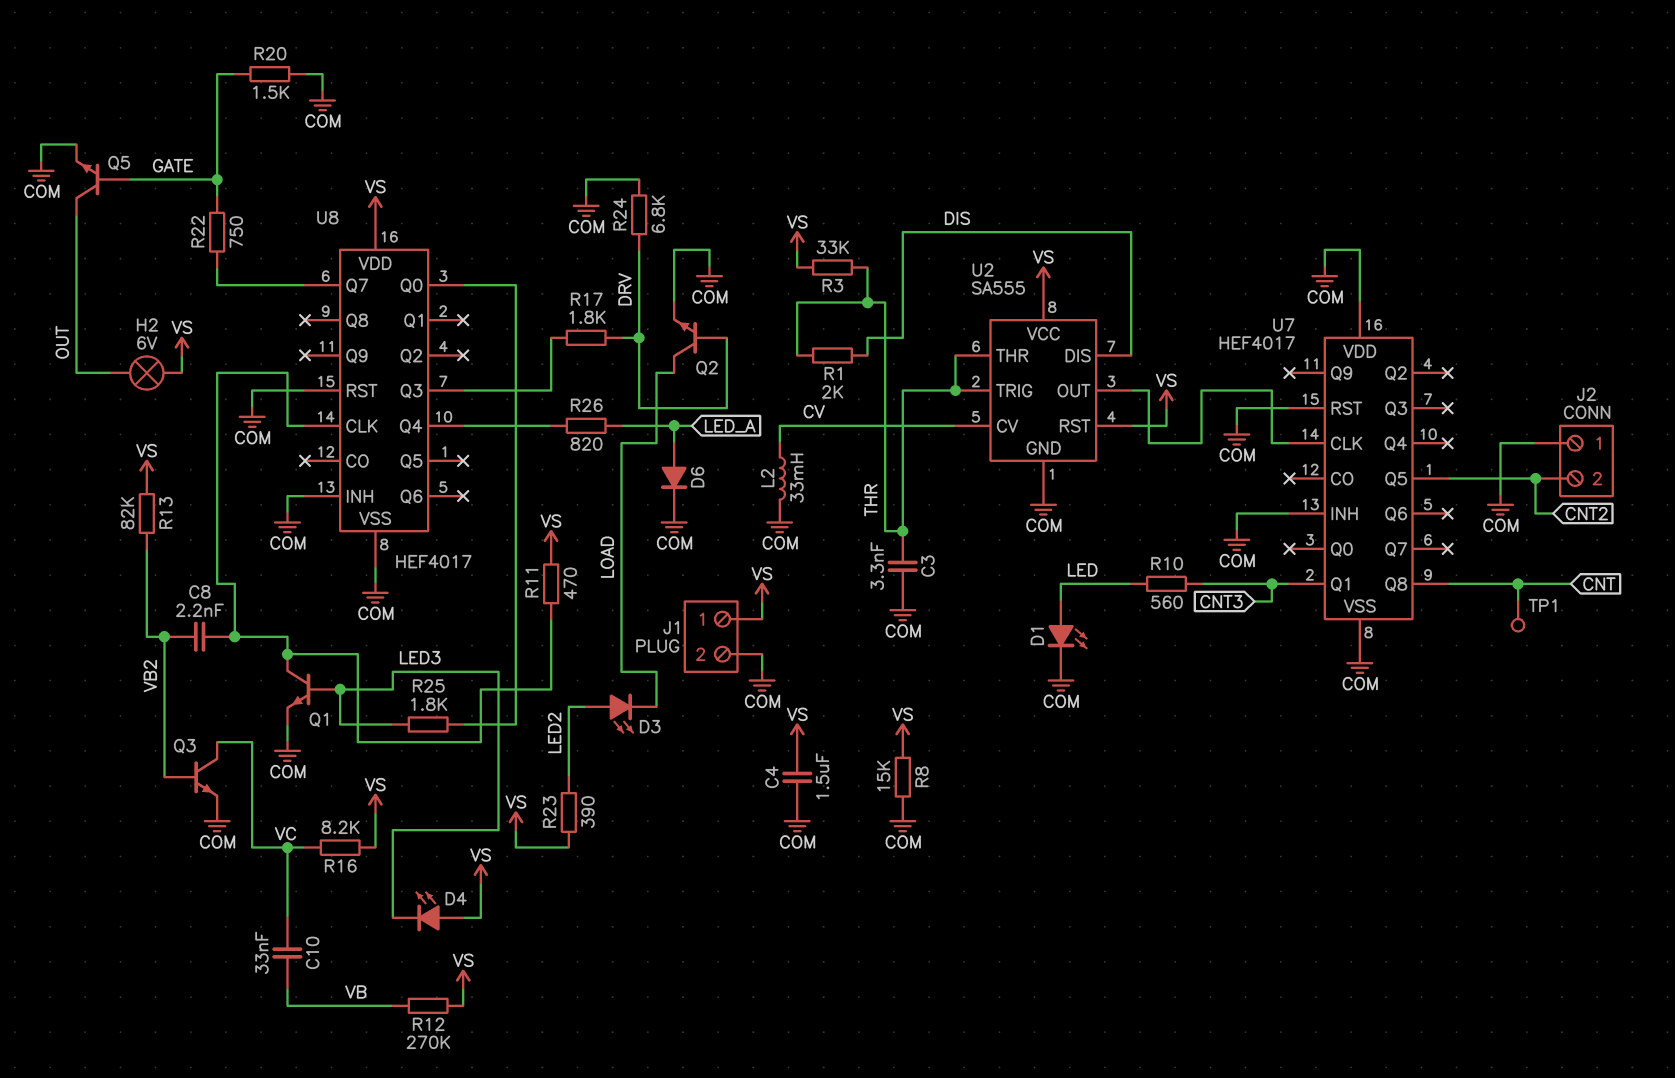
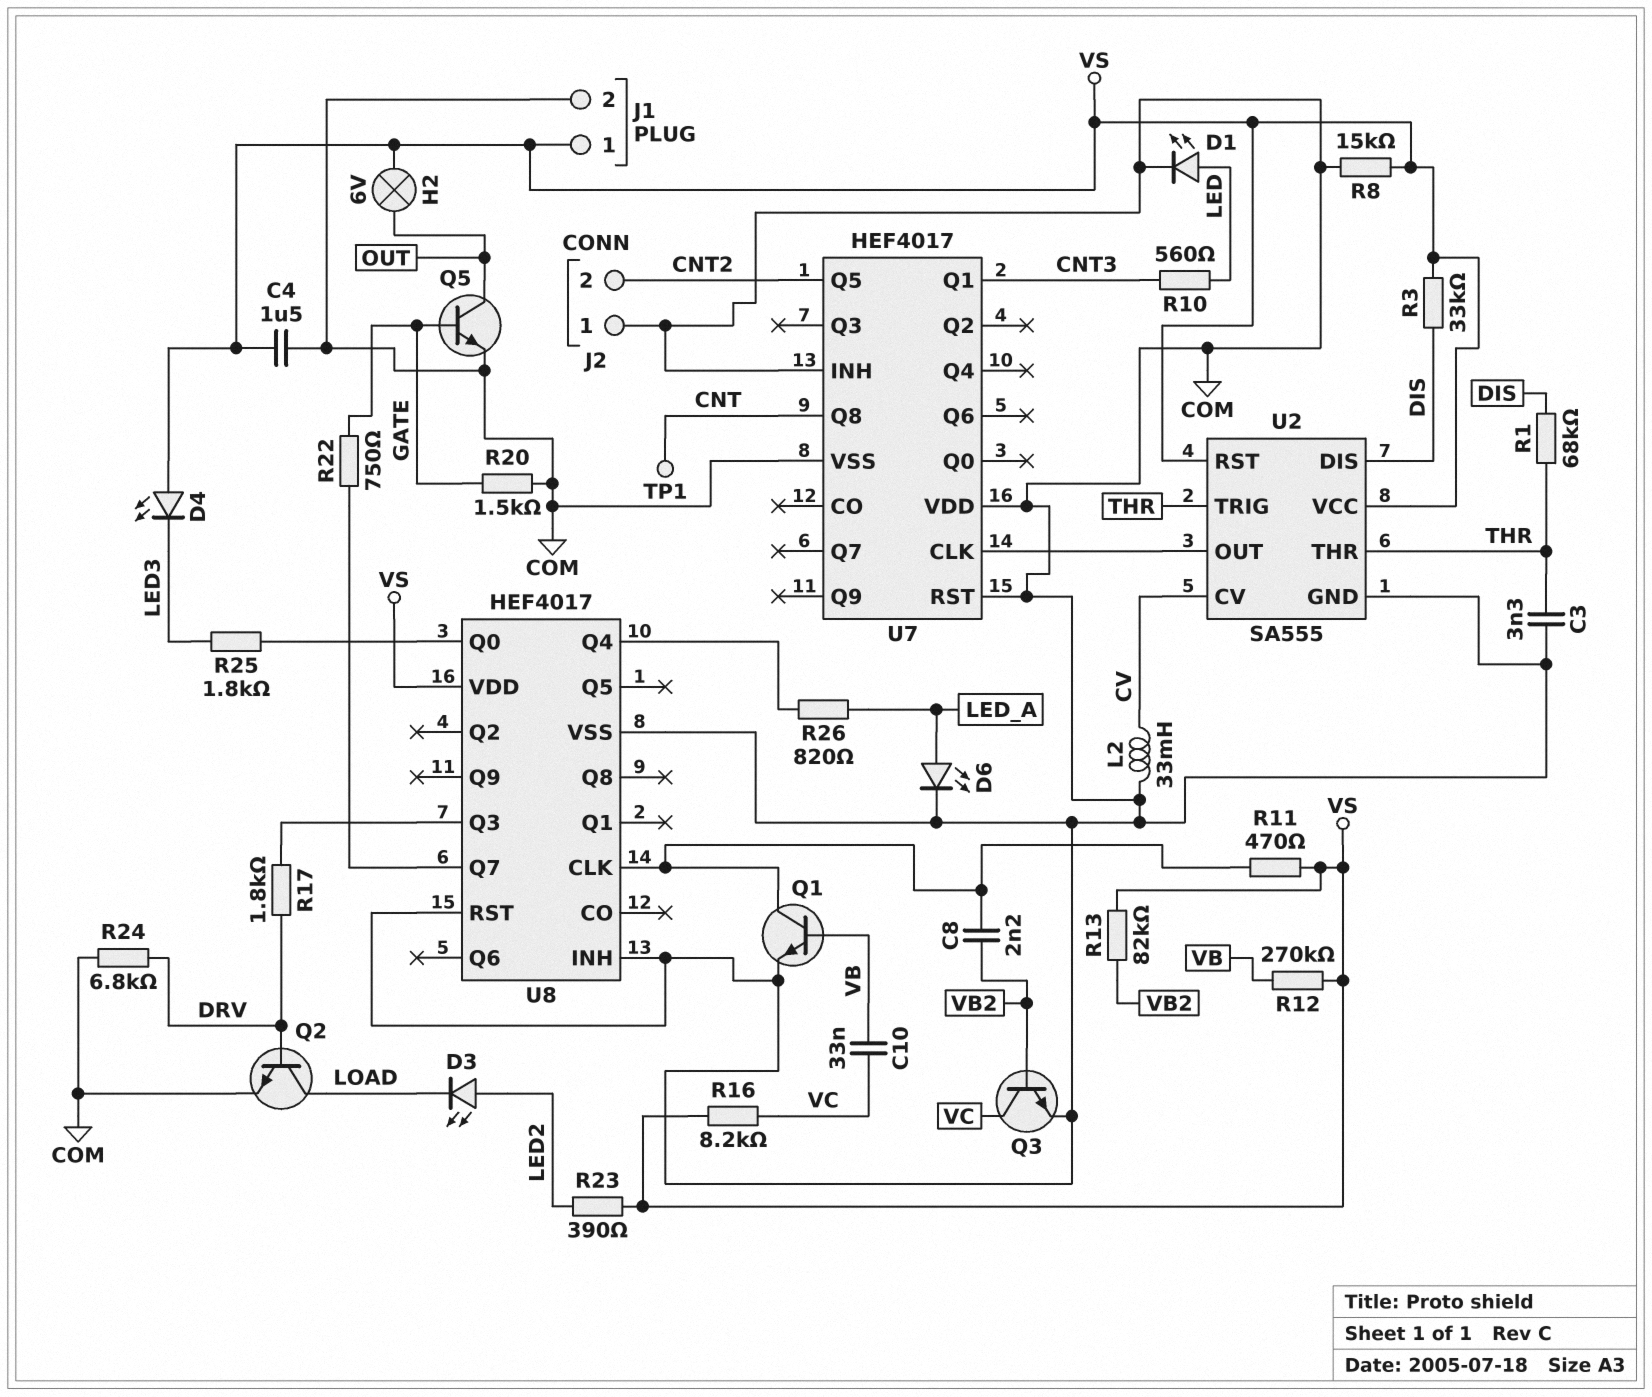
D6: diode (A LED_A, K COM) -> LED (A LED_A, K COM)
Q1: NPN (B LED3, C U8/CLK, E COM) -> NPN (B VB, C U8/CLK, E COM)
R1: 2k (DIS, THR) -> 68k (DIS, THR)
R3: 33k (THR, VS) -> 33k (DIS, VS)

